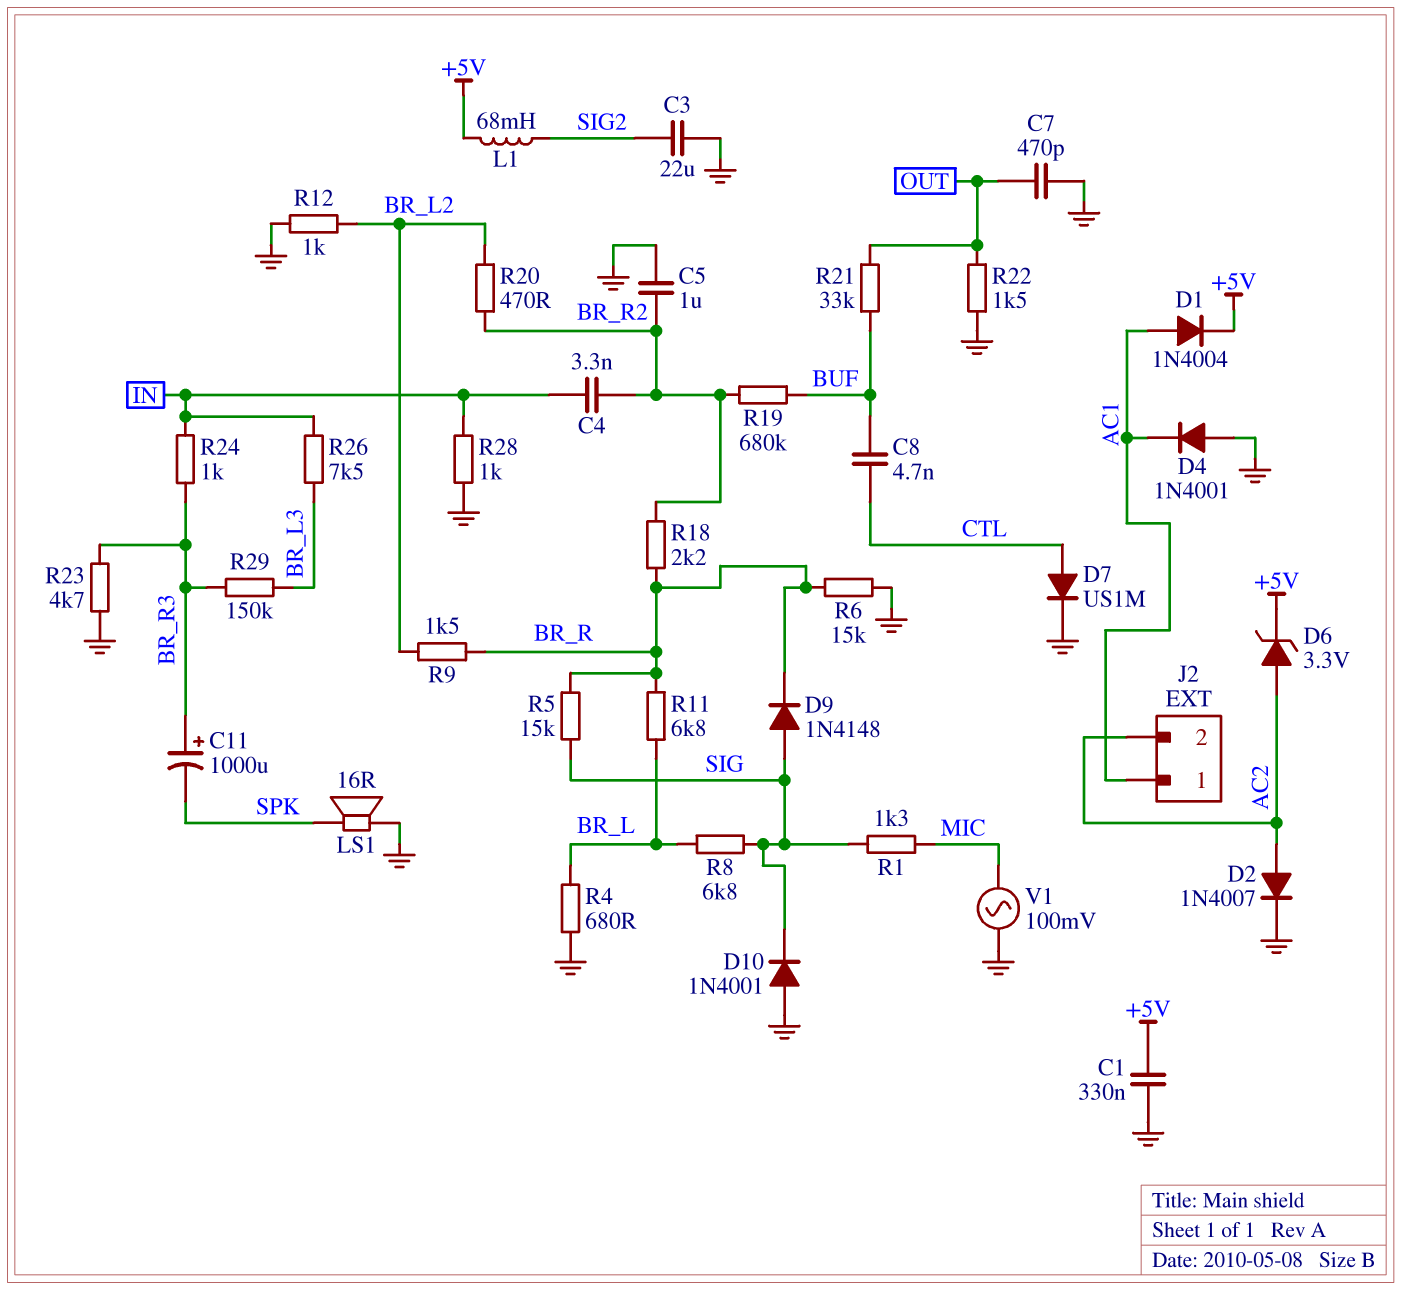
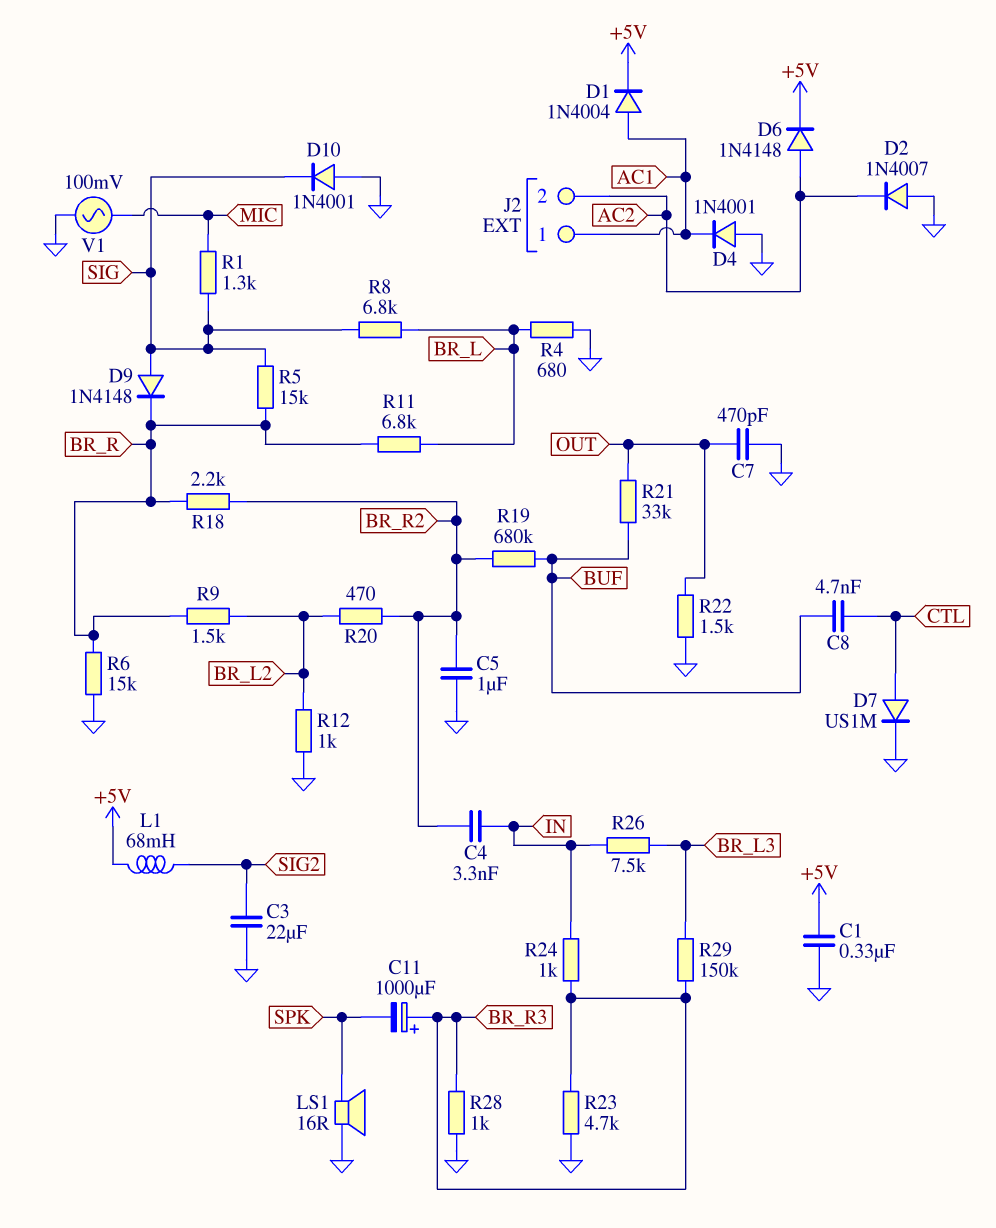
D2: diode 1N4007 (A AC2, K GND) -> diode 1N4007 (A GND, K AC2)
D6: zener 3.3V (A AC2, K +5V) -> diode 1N4148 (A AC2, K +5V)
R28: 1k (GND, IN) -> 1k (BR_R3, GND)

